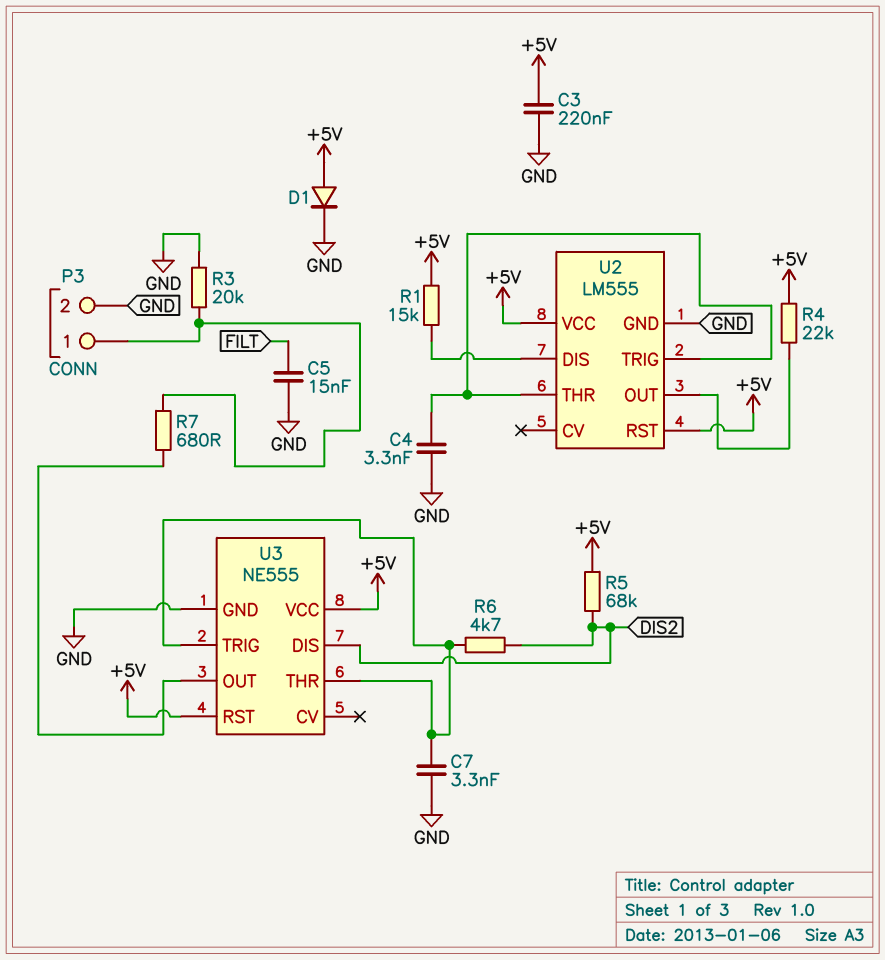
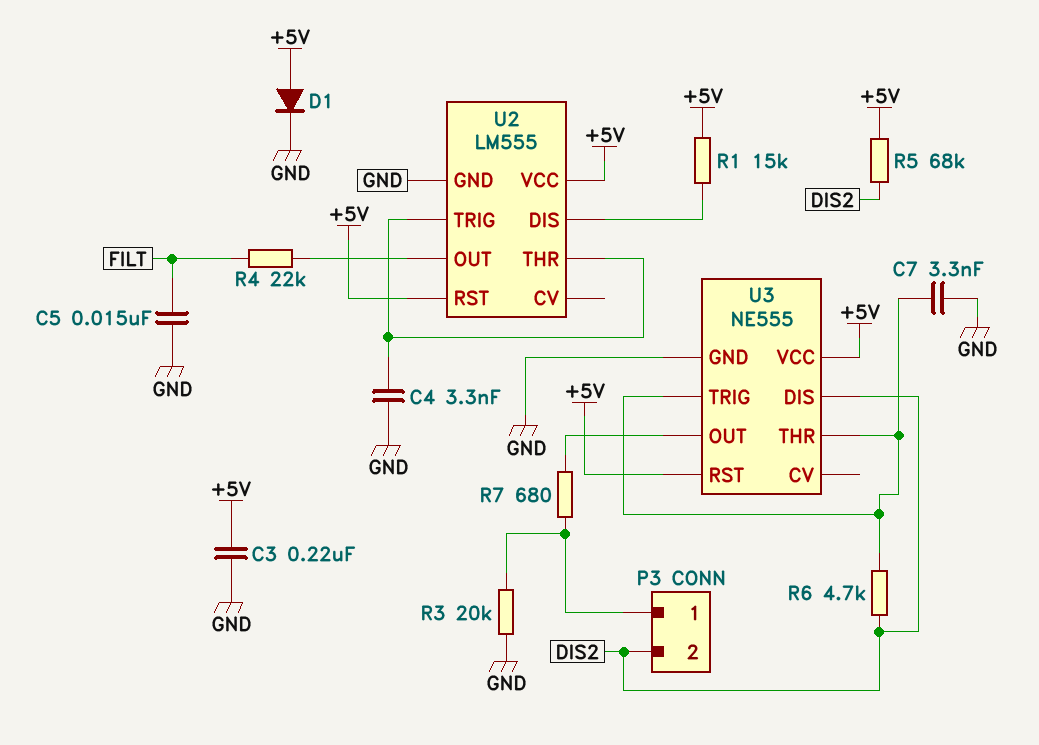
P3 pin 2: GND -> DIS2
R4: 22k (+5V, U2/OUT) -> 22k (FILT, U2/OUT)

